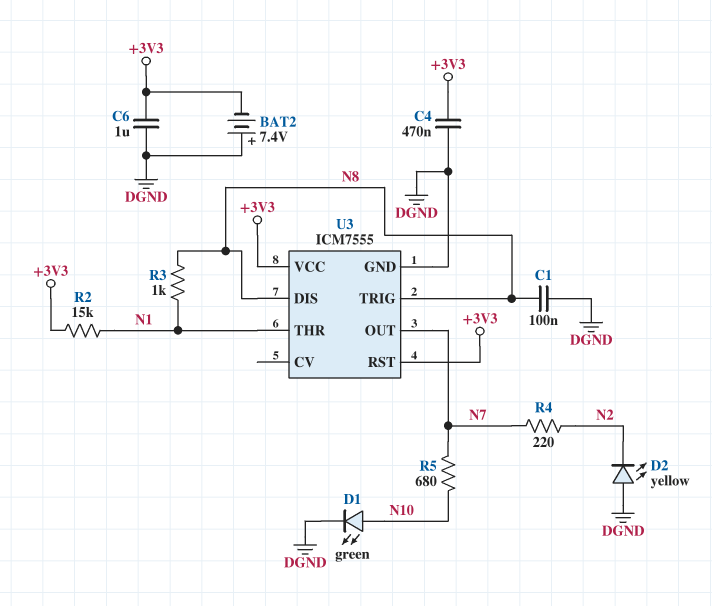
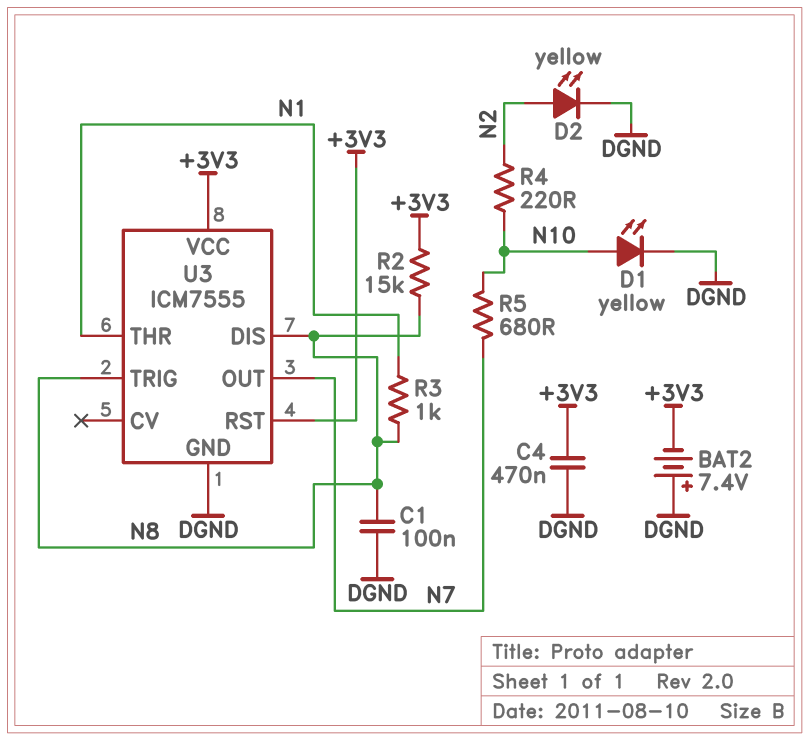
C6: 1uF (+3V3, DGND) -> none
D1: LED green (A N10, K DGND) -> LED yellow (A N10, K DGND)
D2: LED yellow (A DGND, K N2) -> LED yellow (A N2, K DGND)
R2: 15k (+3V3, N1) -> 15k (+3V3, N8)
R4: 220 (N2, N7) -> 220 (N2, N10)

